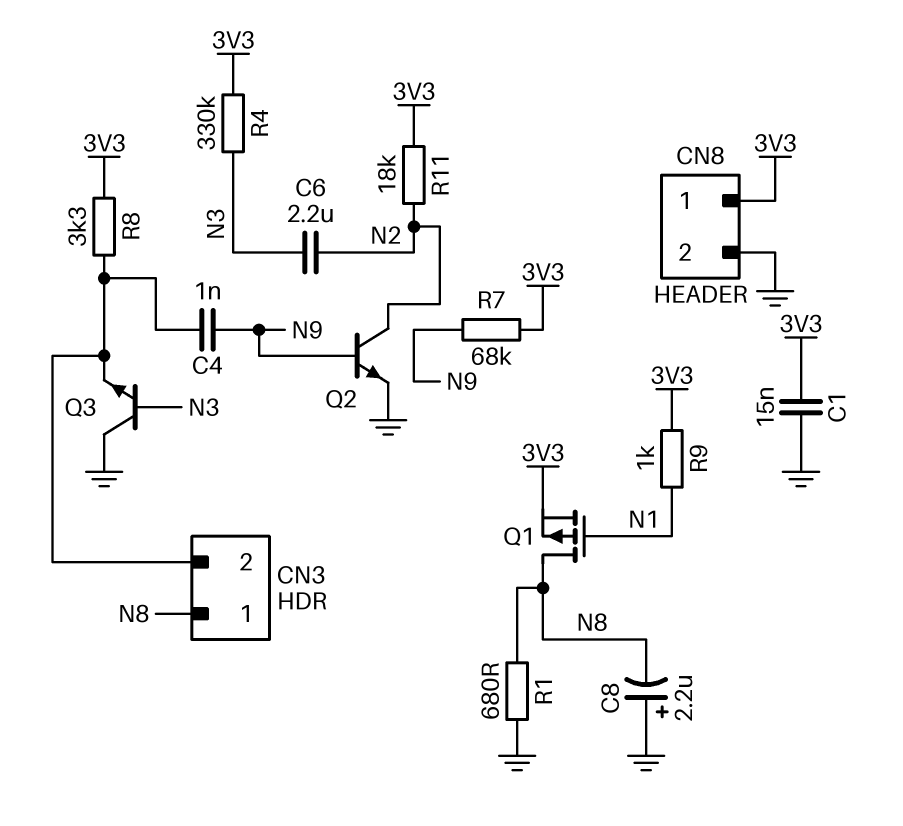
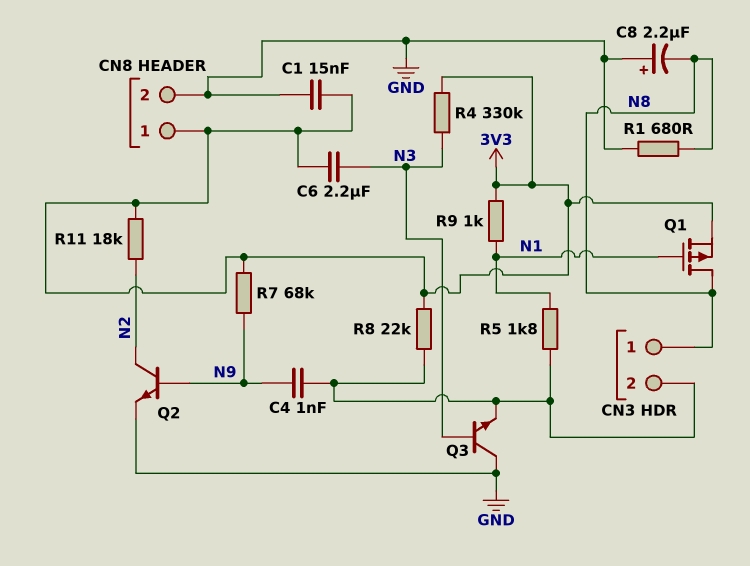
C6: 2.2uF (N2, N3) -> 2.2uF (3V3, N3)
R5: none -> 1.8k (CN3/2, N1)
R8: 3.3k (3V3, CN3/2) -> 22k (3V3, CN3/2)

